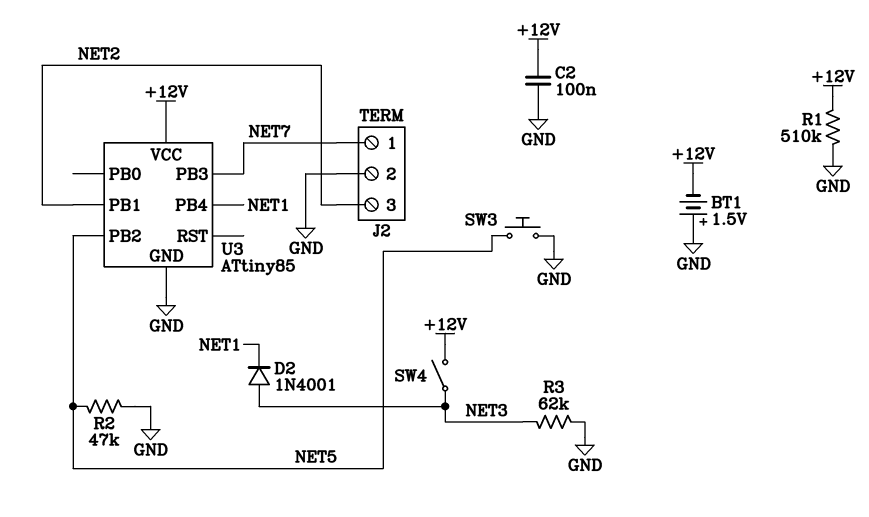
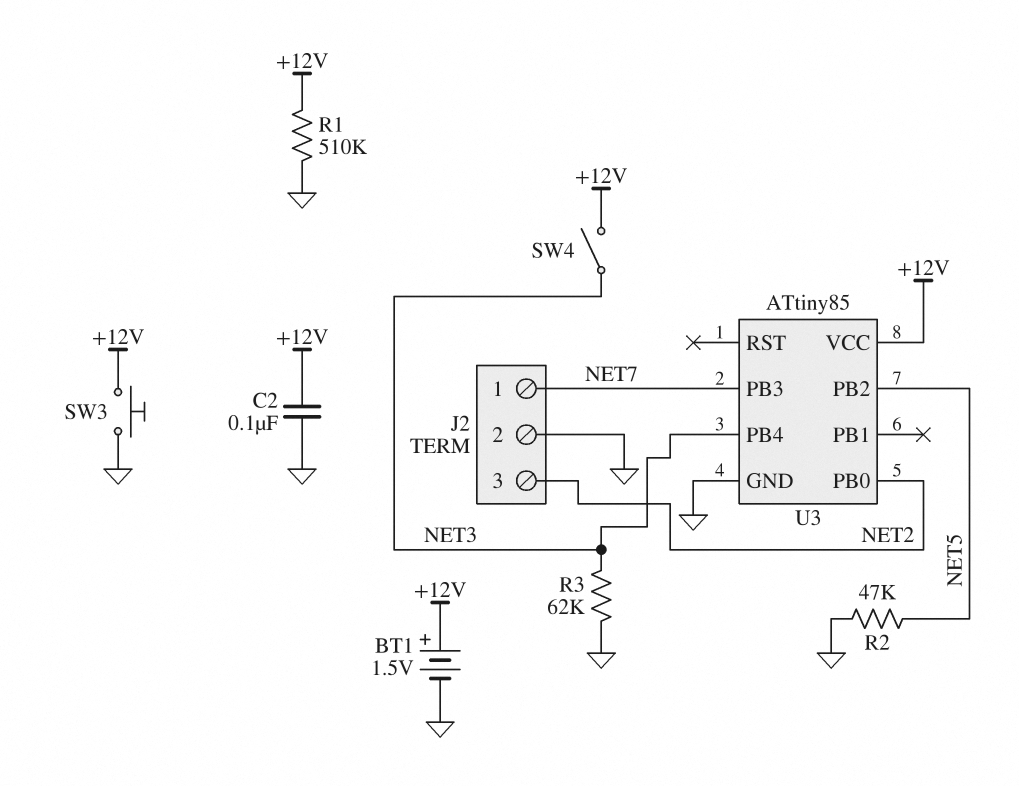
BT1: 1.5V (plus GND, minus +12V) -> 1.5V (plus +12V, minus GND)
D2: diode 1N4001 (A NET3, K NET1) -> none
SW3: button (GND, NET5) -> button (+12V, GND)
U3 pin PB0: none -> NET2
U3 pin PB1: NET2 -> none
U3 pin PB4: NET1 -> NET3

